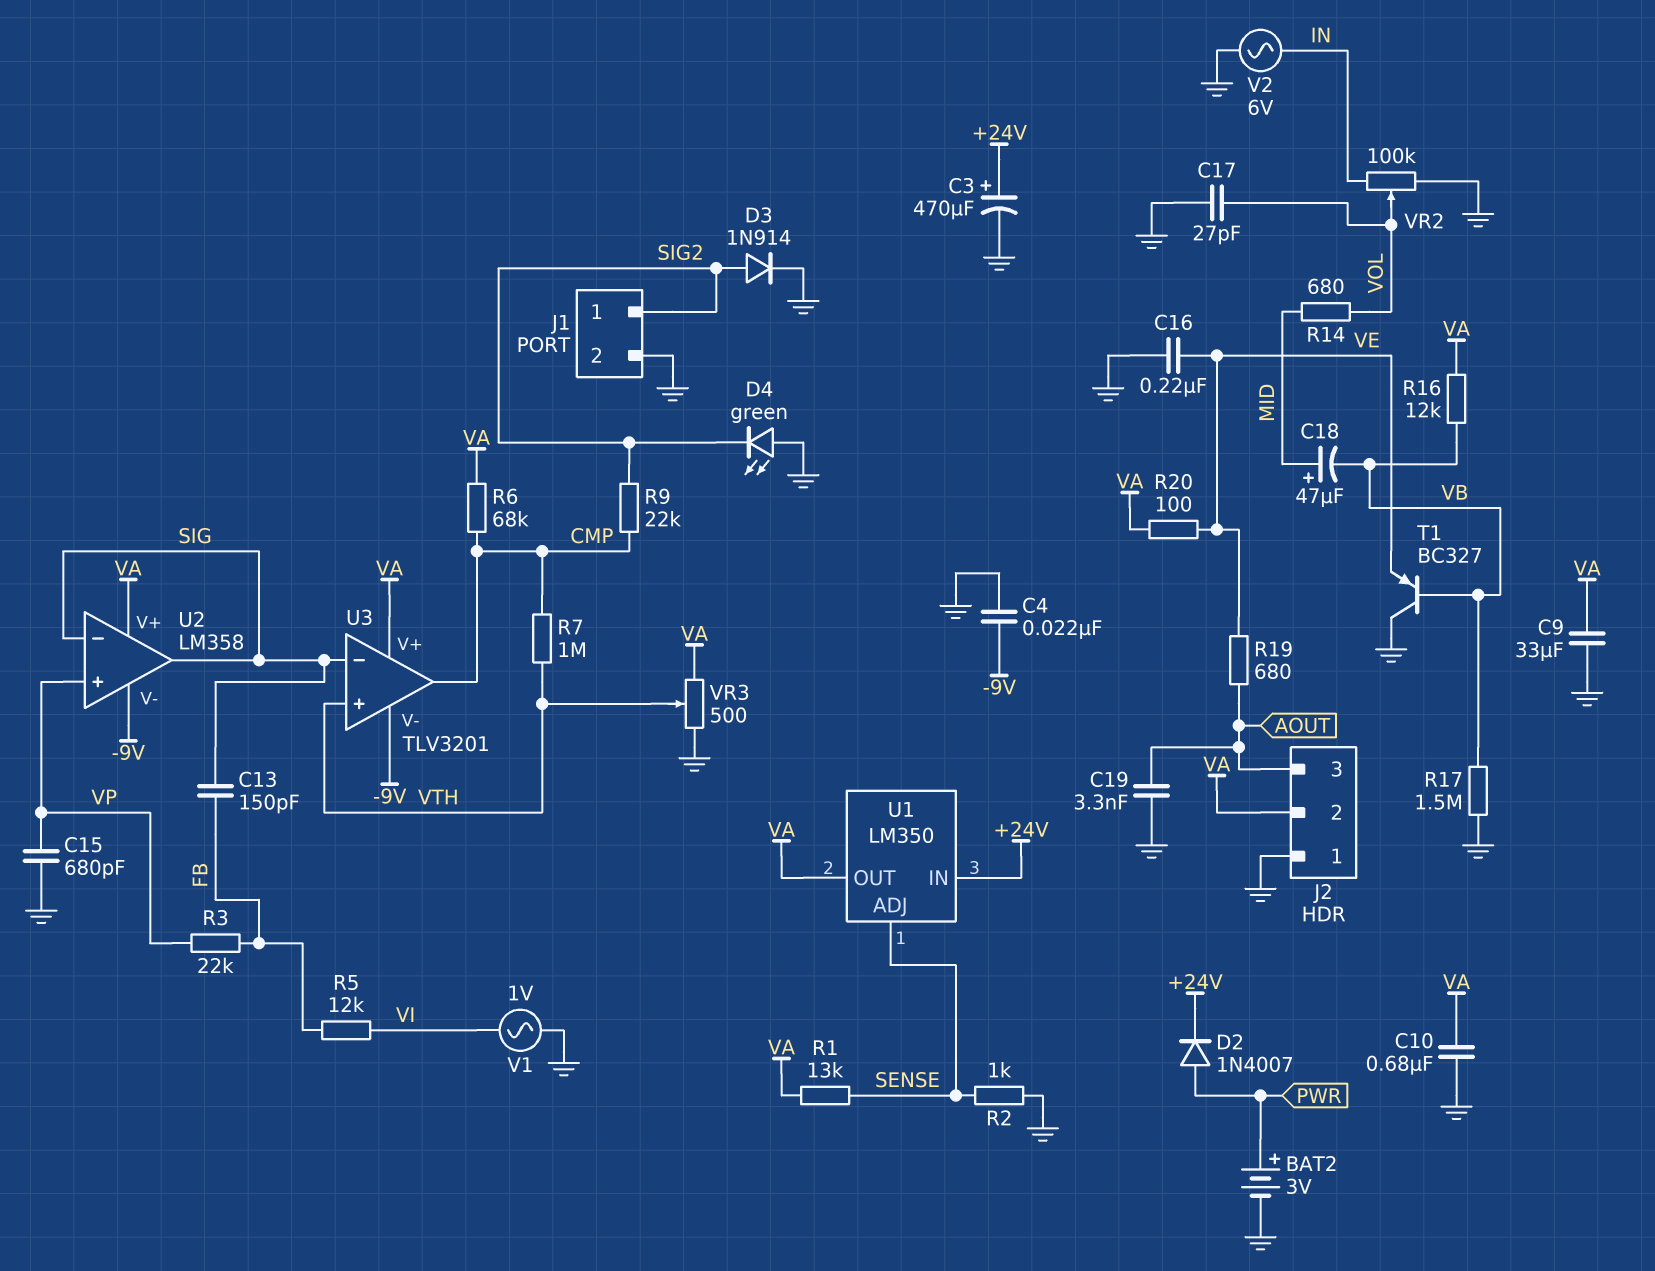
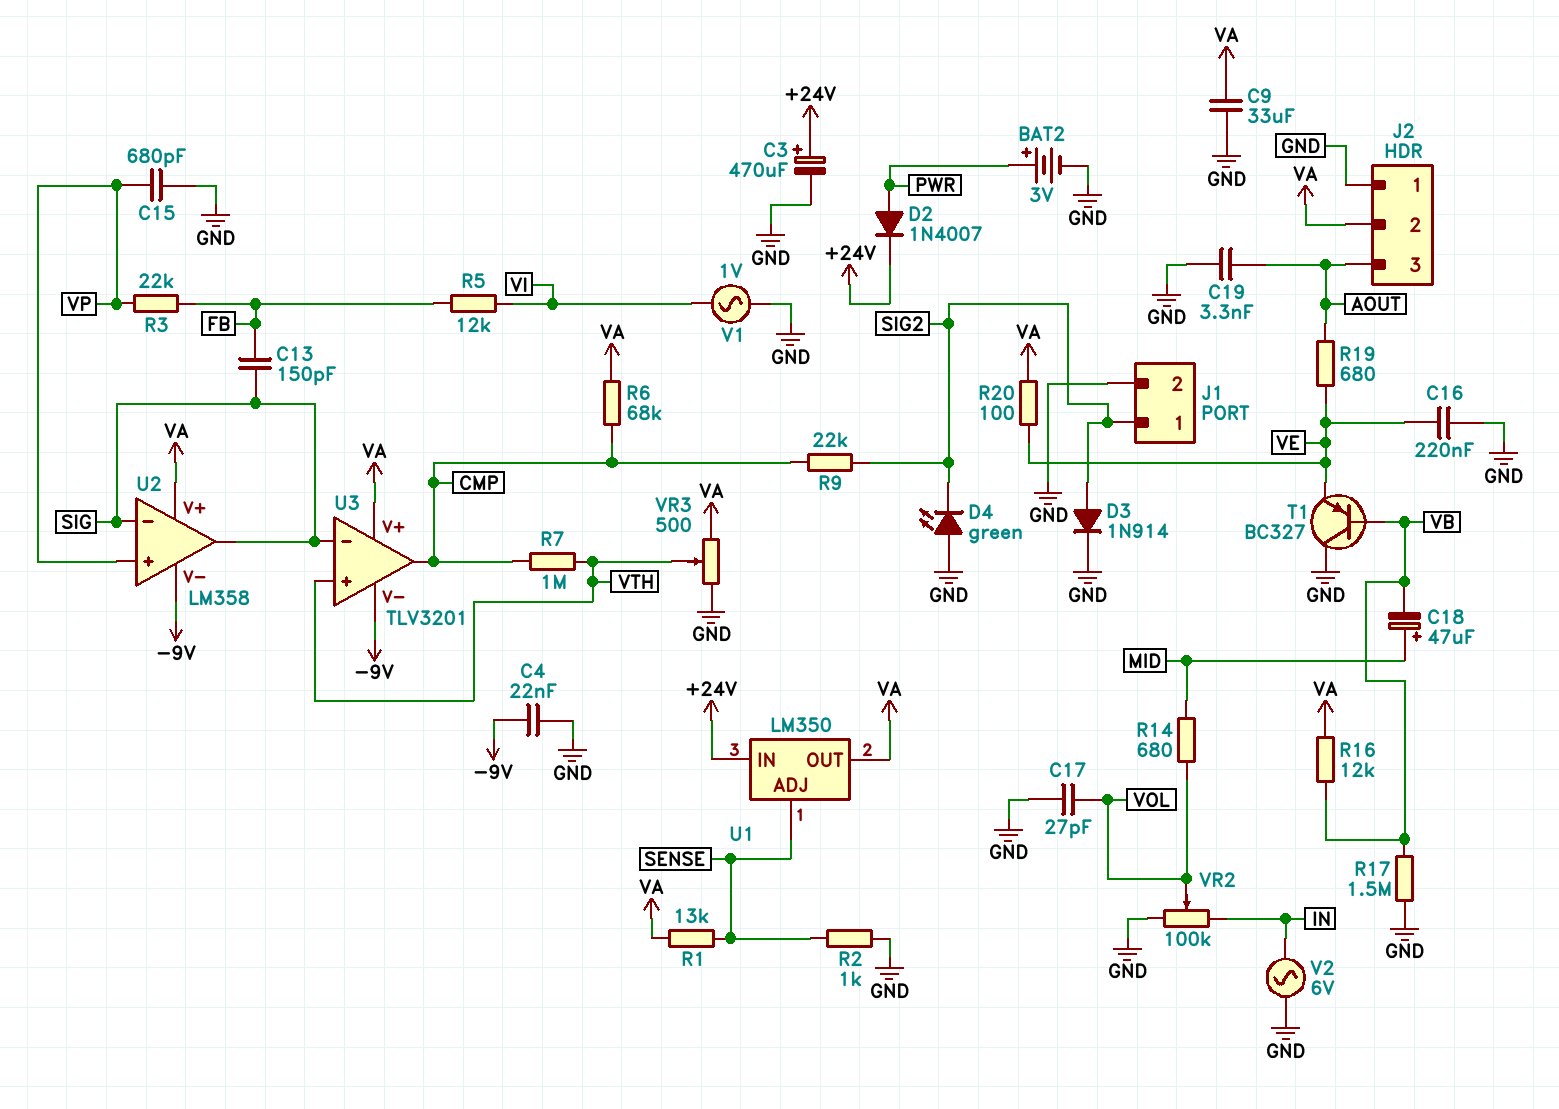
C10: 680nF (GND, VA) -> none

